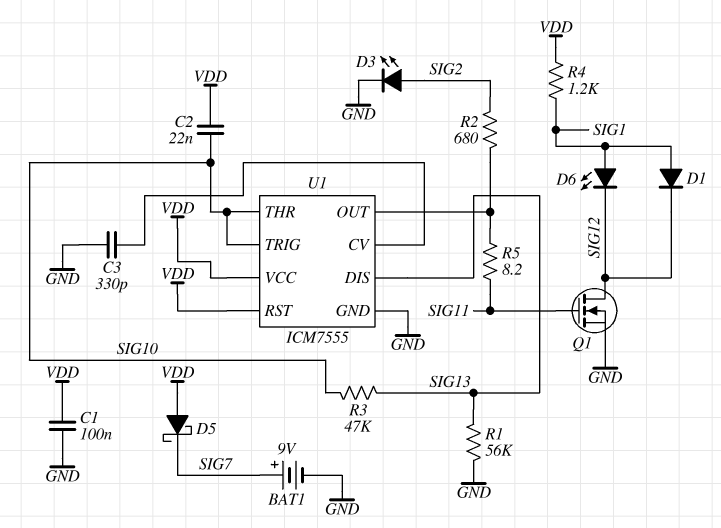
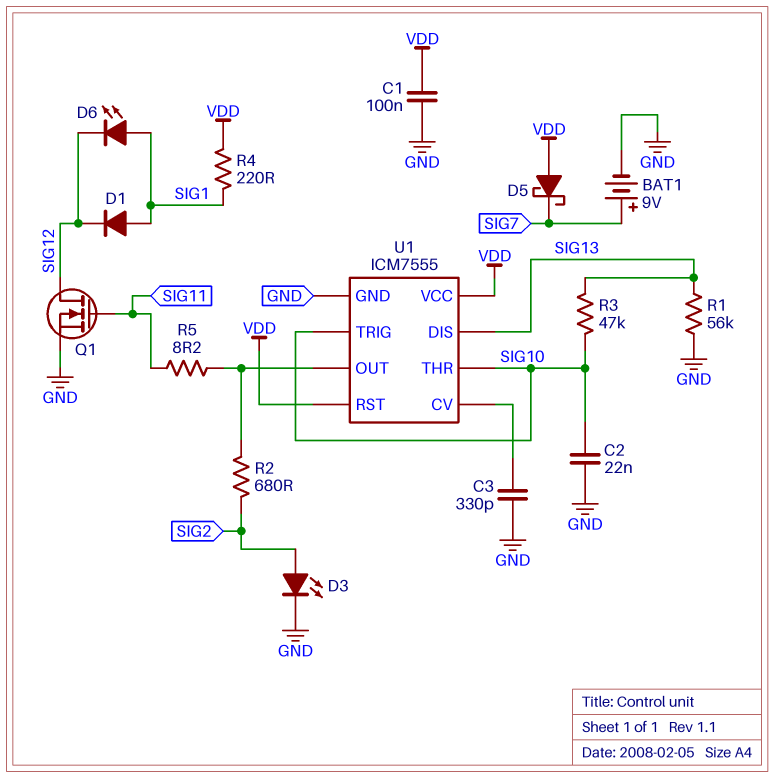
C2: 22nF (SIG10, VDD) -> 22nF (GND, SIG10)
R4: 1.2k (SIG1, VDD) -> 220 (SIG1, VDD)

